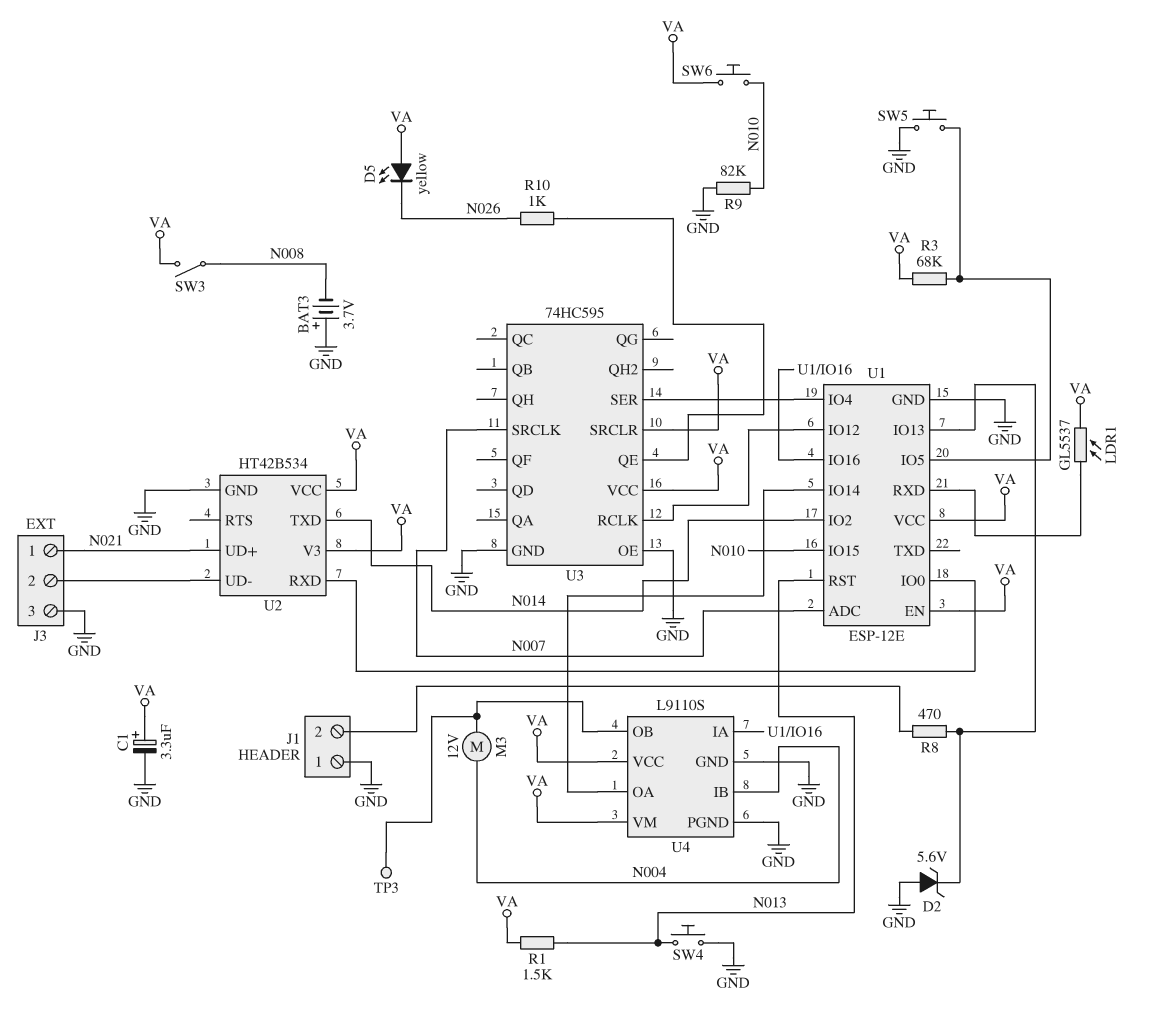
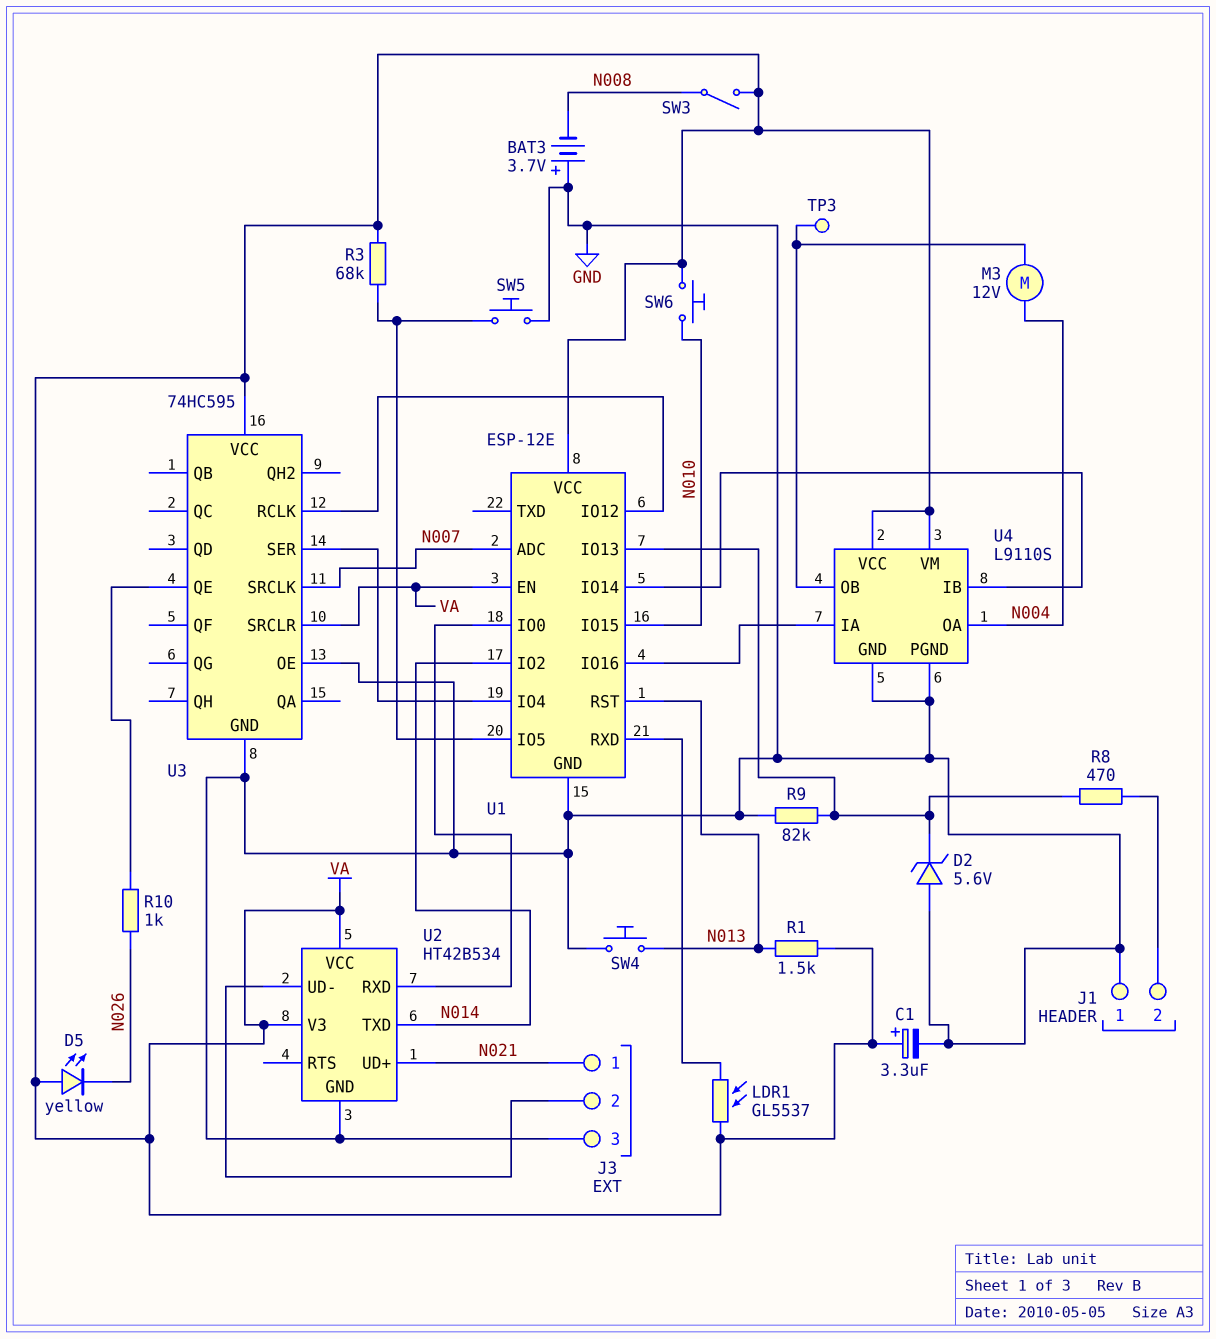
R9: 82k (GND, N010) -> 82k (GND, U1/IO13)
U4 pin IB: N004 -> U1/IO14
U4 pin OA: U1/IO14 -> N004

